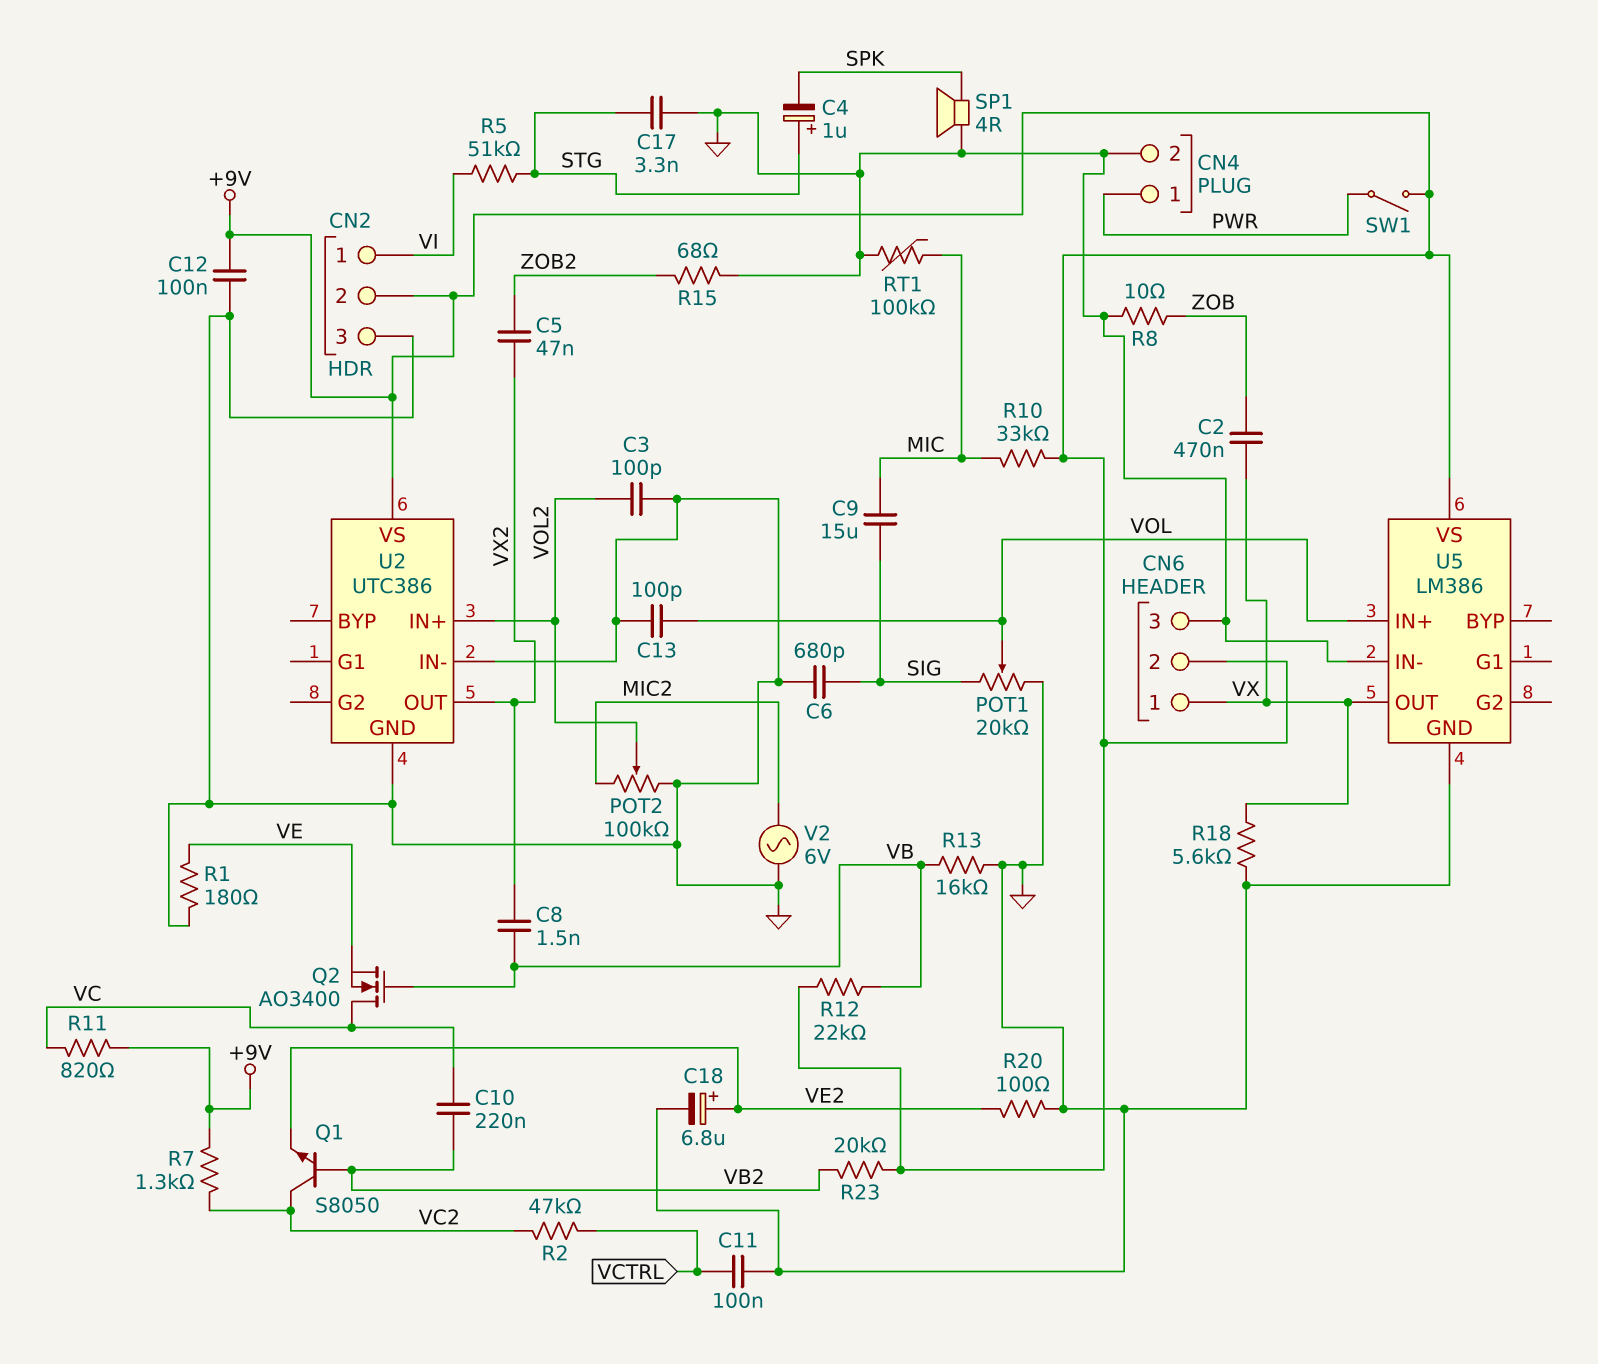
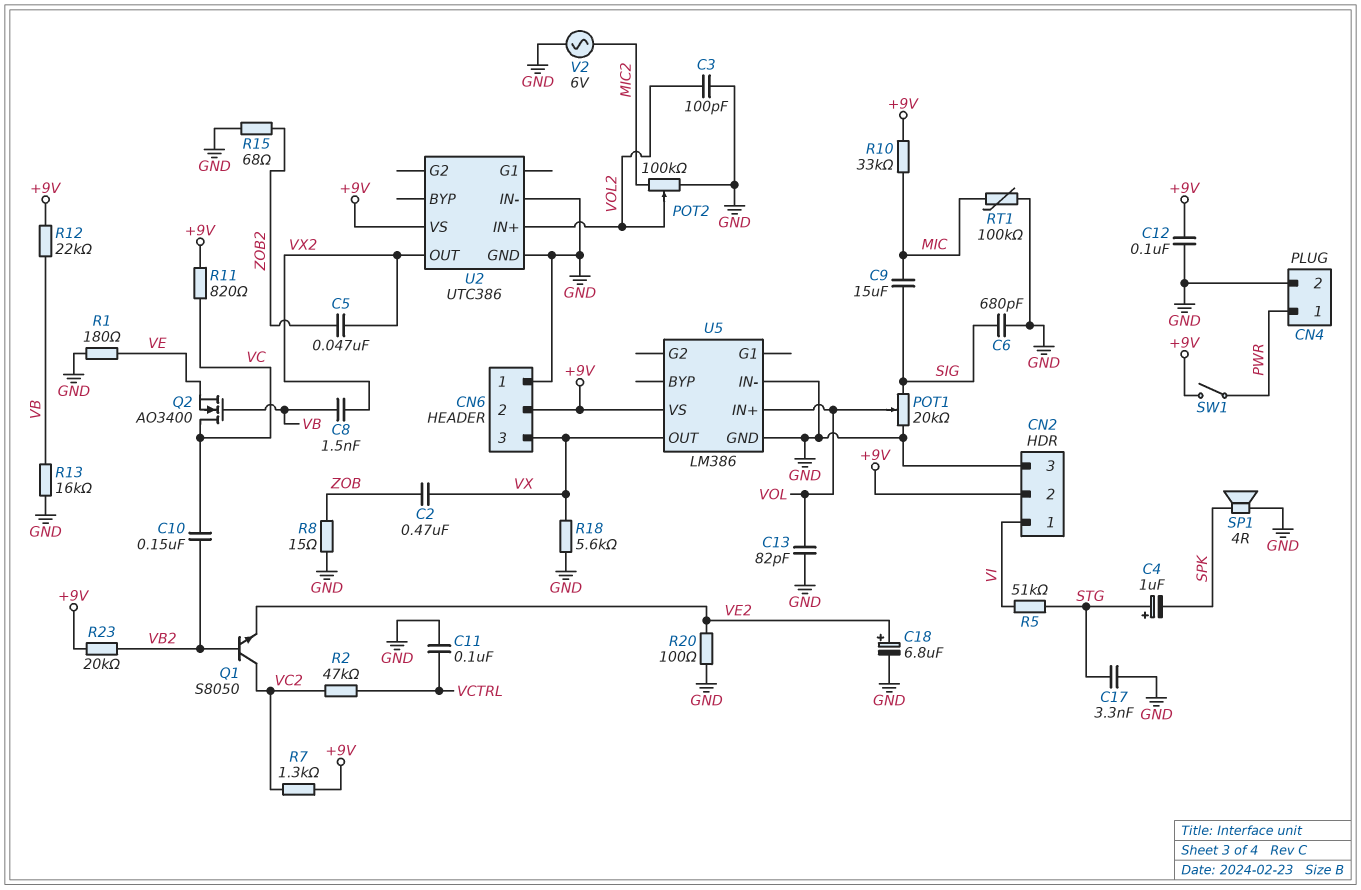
C10: 220nF (VB2, VC) -> 150nF (VB2, VC)
C13: 100pF (GND, VOL) -> 82pF (GND, VOL)
CN6 pin 1: VX -> GND
CN6 pin 3: GND -> VX
R8: 10 (GND, ZOB) -> 15 (GND, ZOB)

